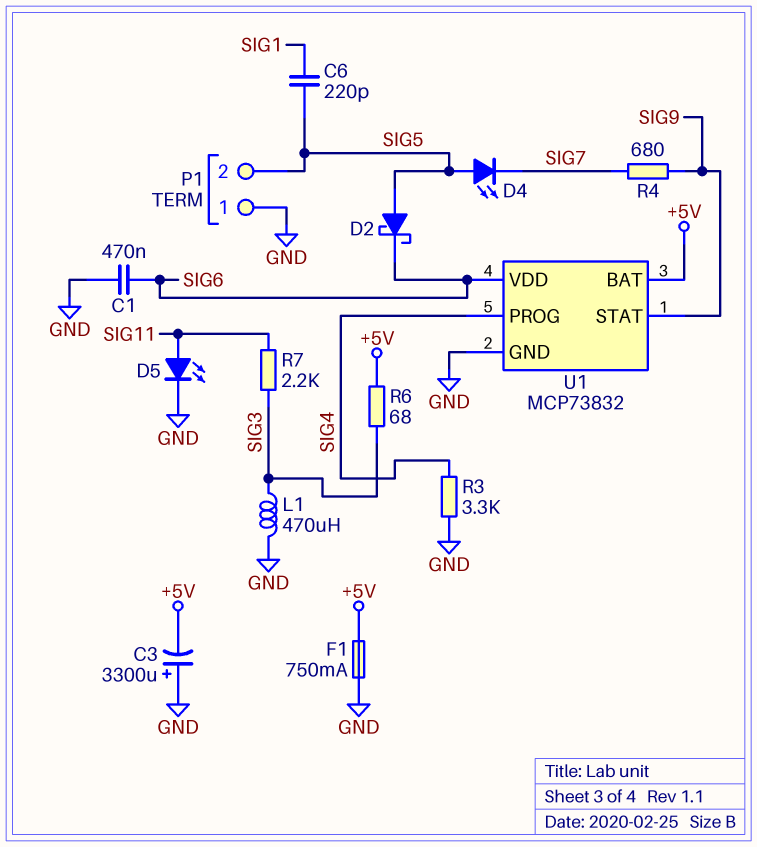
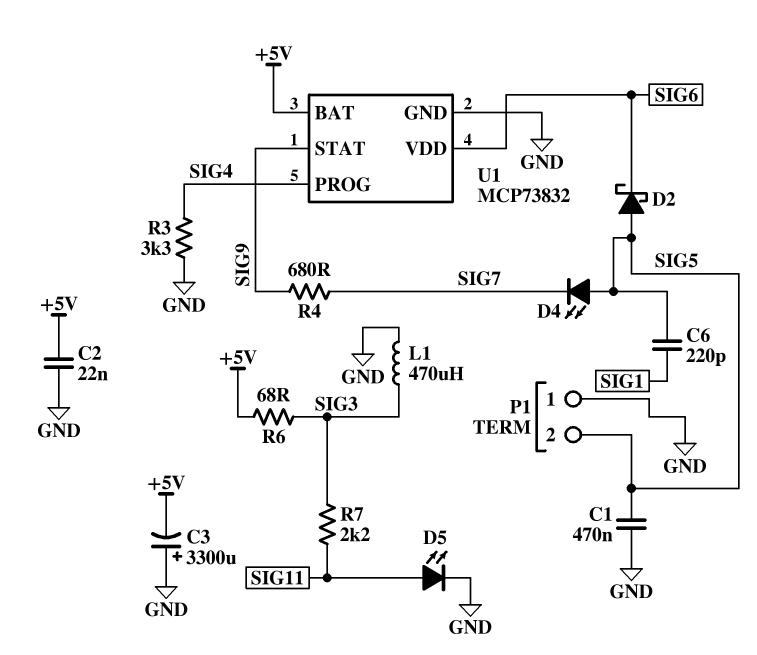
C1: 470nF (GND, SIG6) -> 470nF (GND, SIG5)
C2: none -> 22nF (+5V, GND)
F1: 750mA (+5V, GND) -> none

